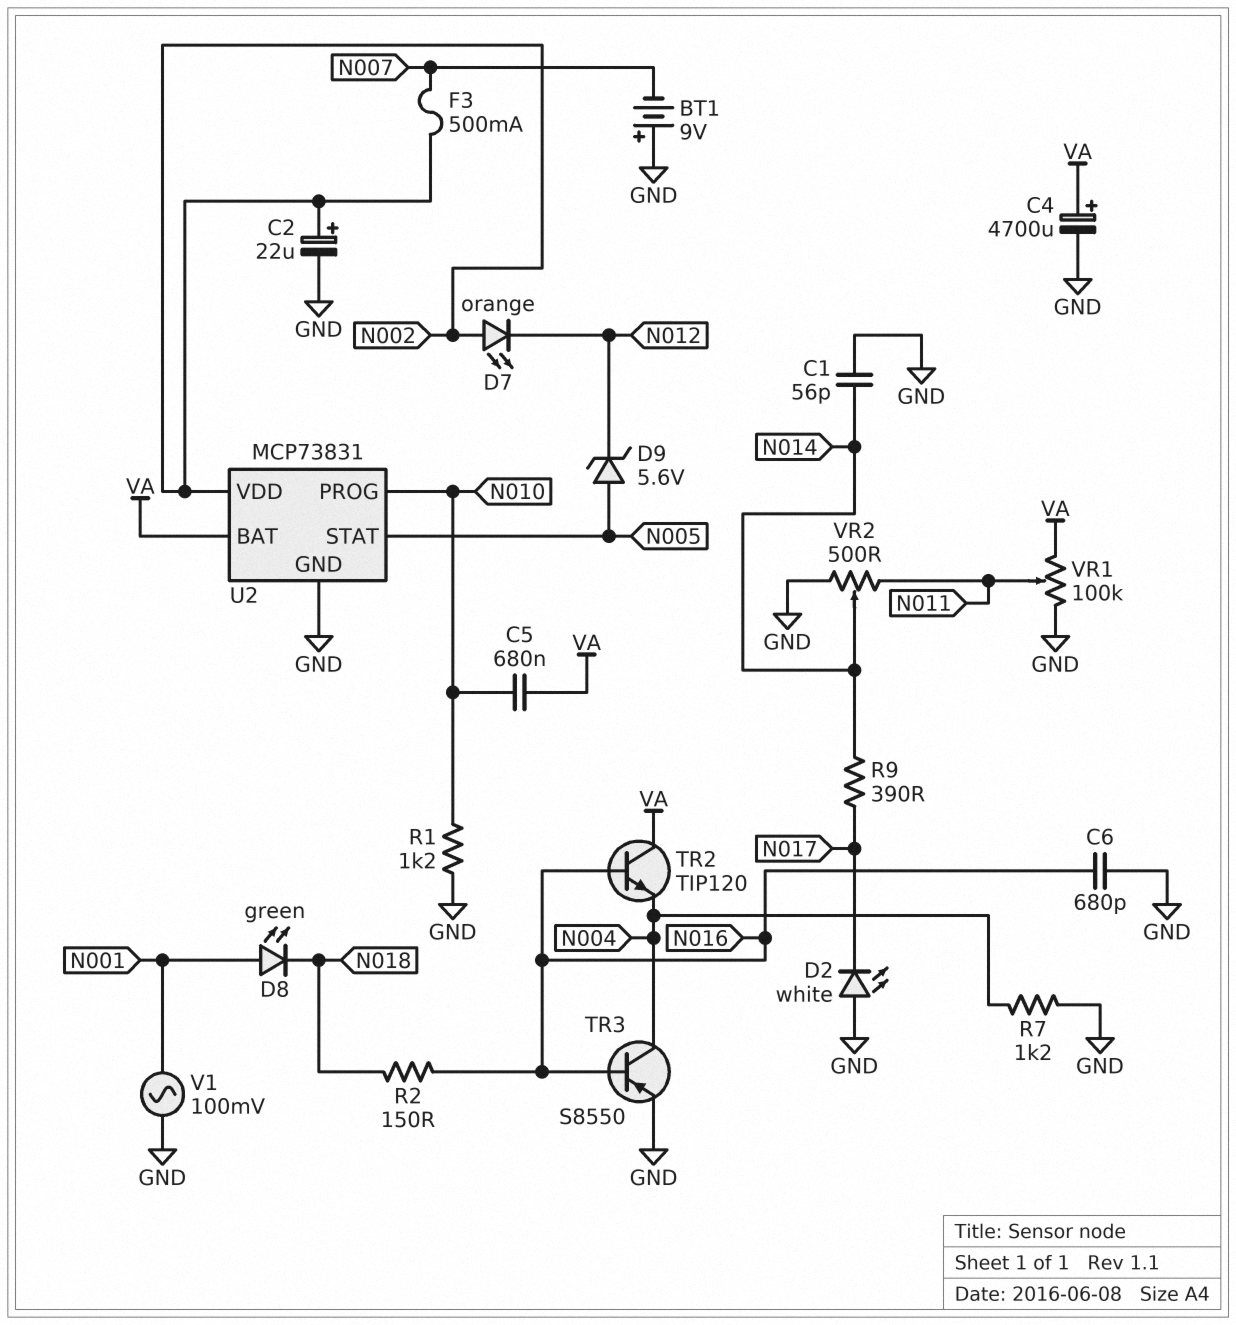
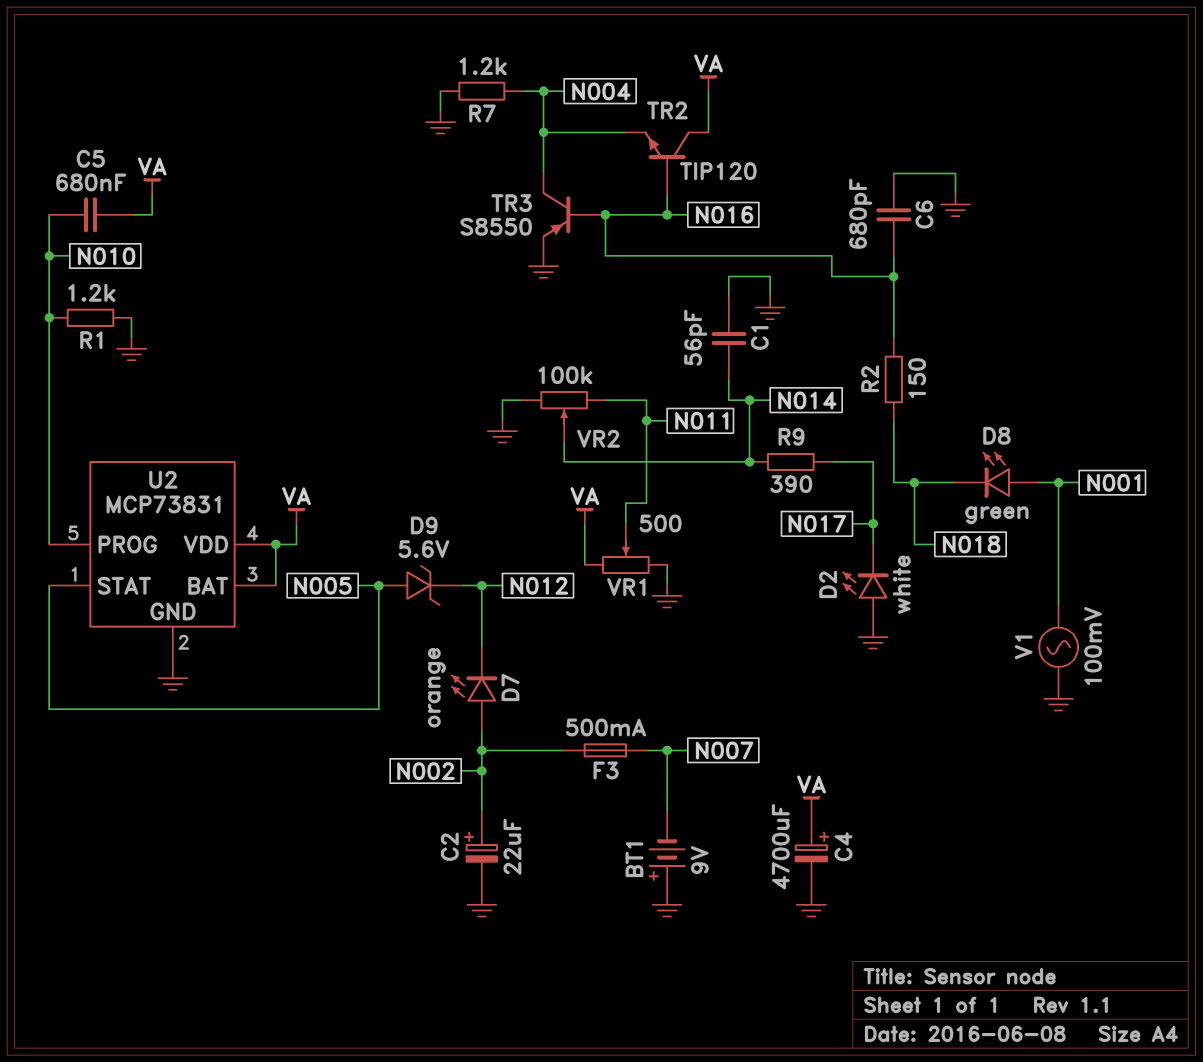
U2 pin VDD: N002 -> VA
VR1: 100k (GND, VA, wiper N011) -> 500 (GND, VA, wiper N011)
VR2: 500 (GND, N011, wiper N014) -> 100k (GND, N011, wiper N014)

